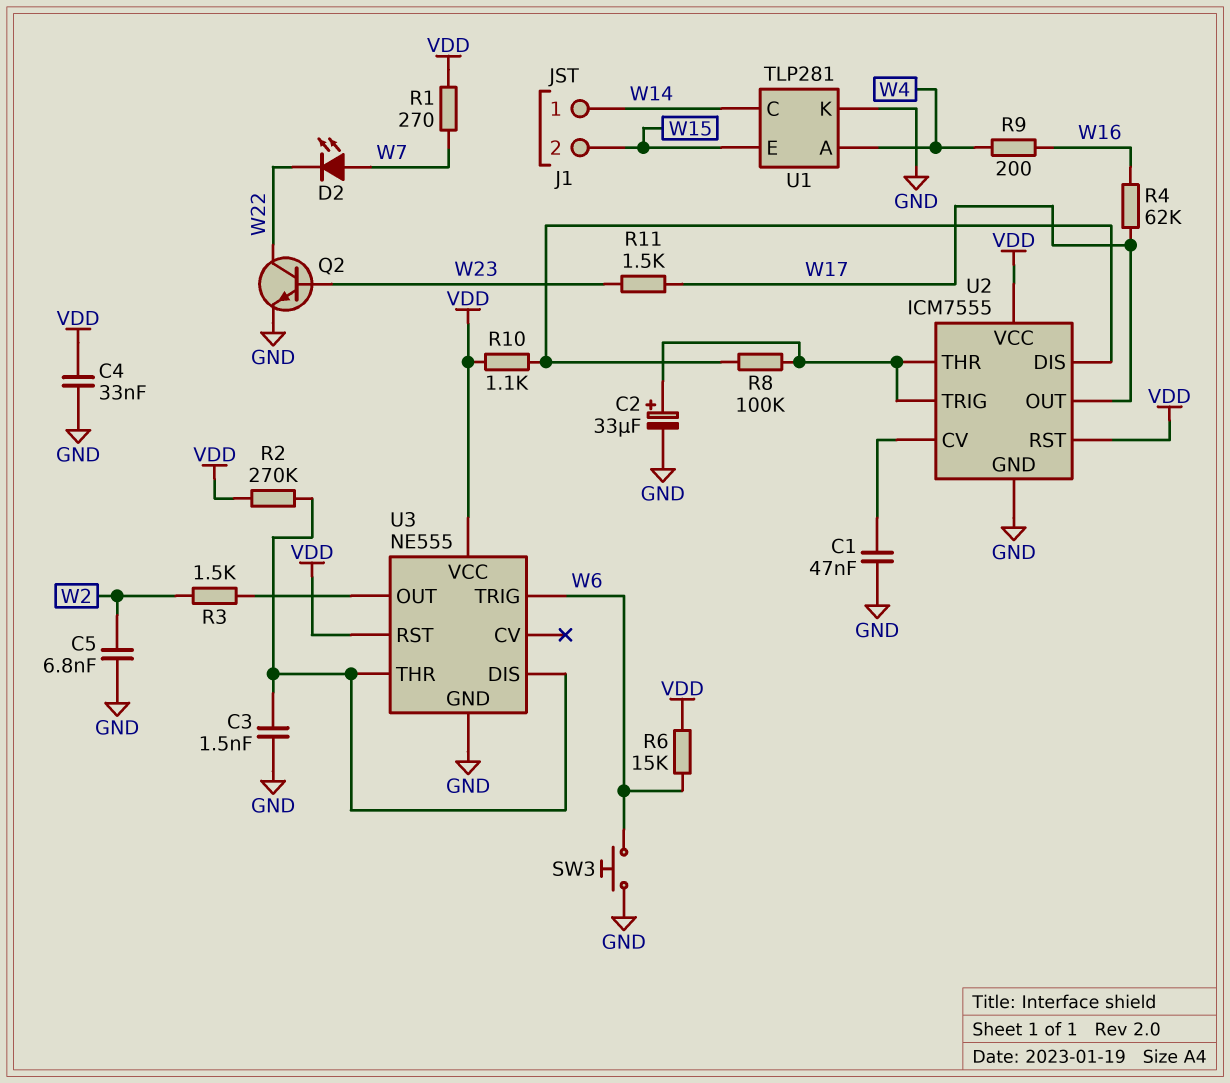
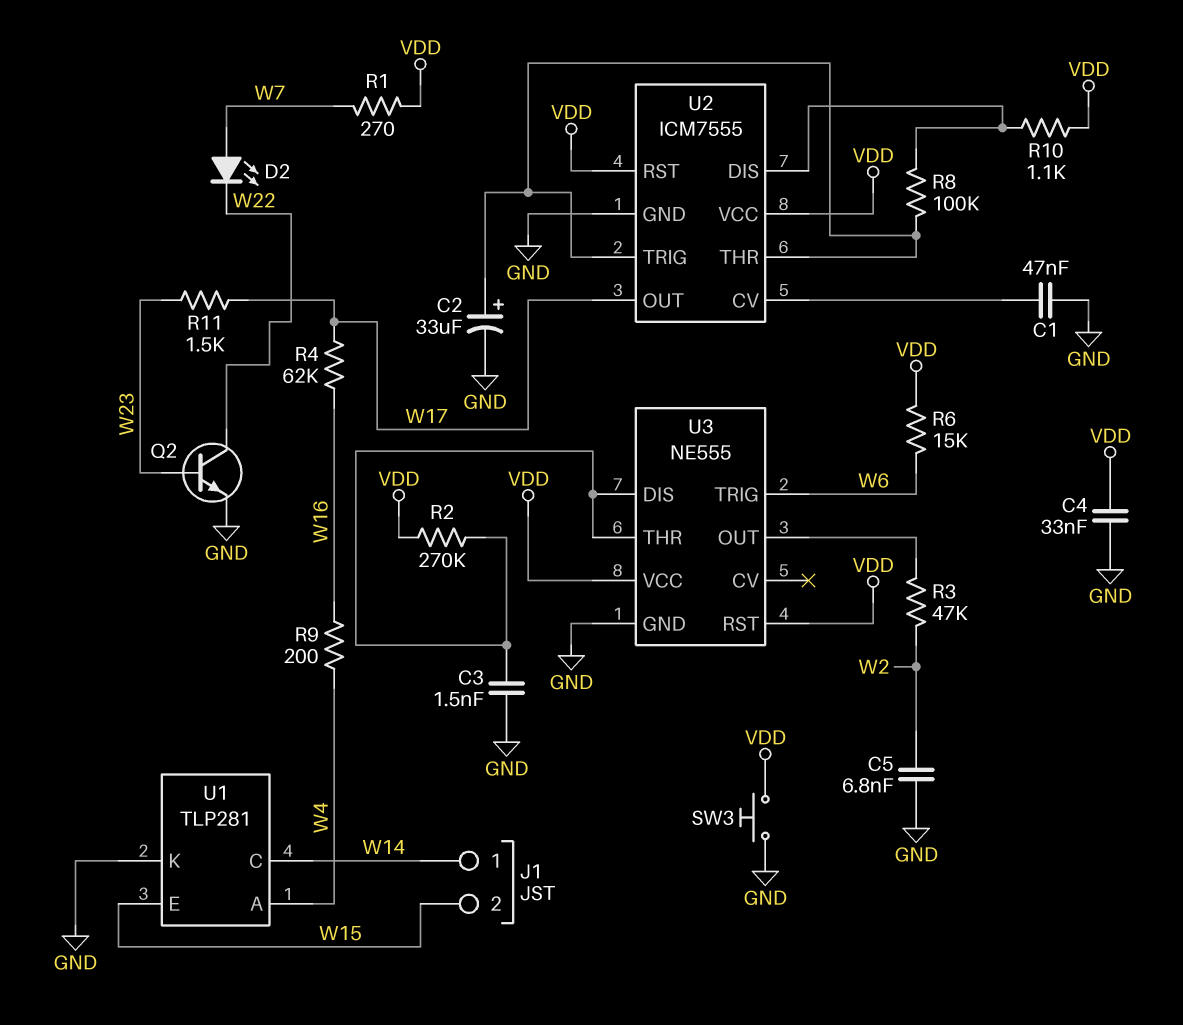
R3: 1.5k (U3/OUT, W2) -> 47k (U3/OUT, W2)
SW3: button (GND, W6) -> button (GND, VDD)

